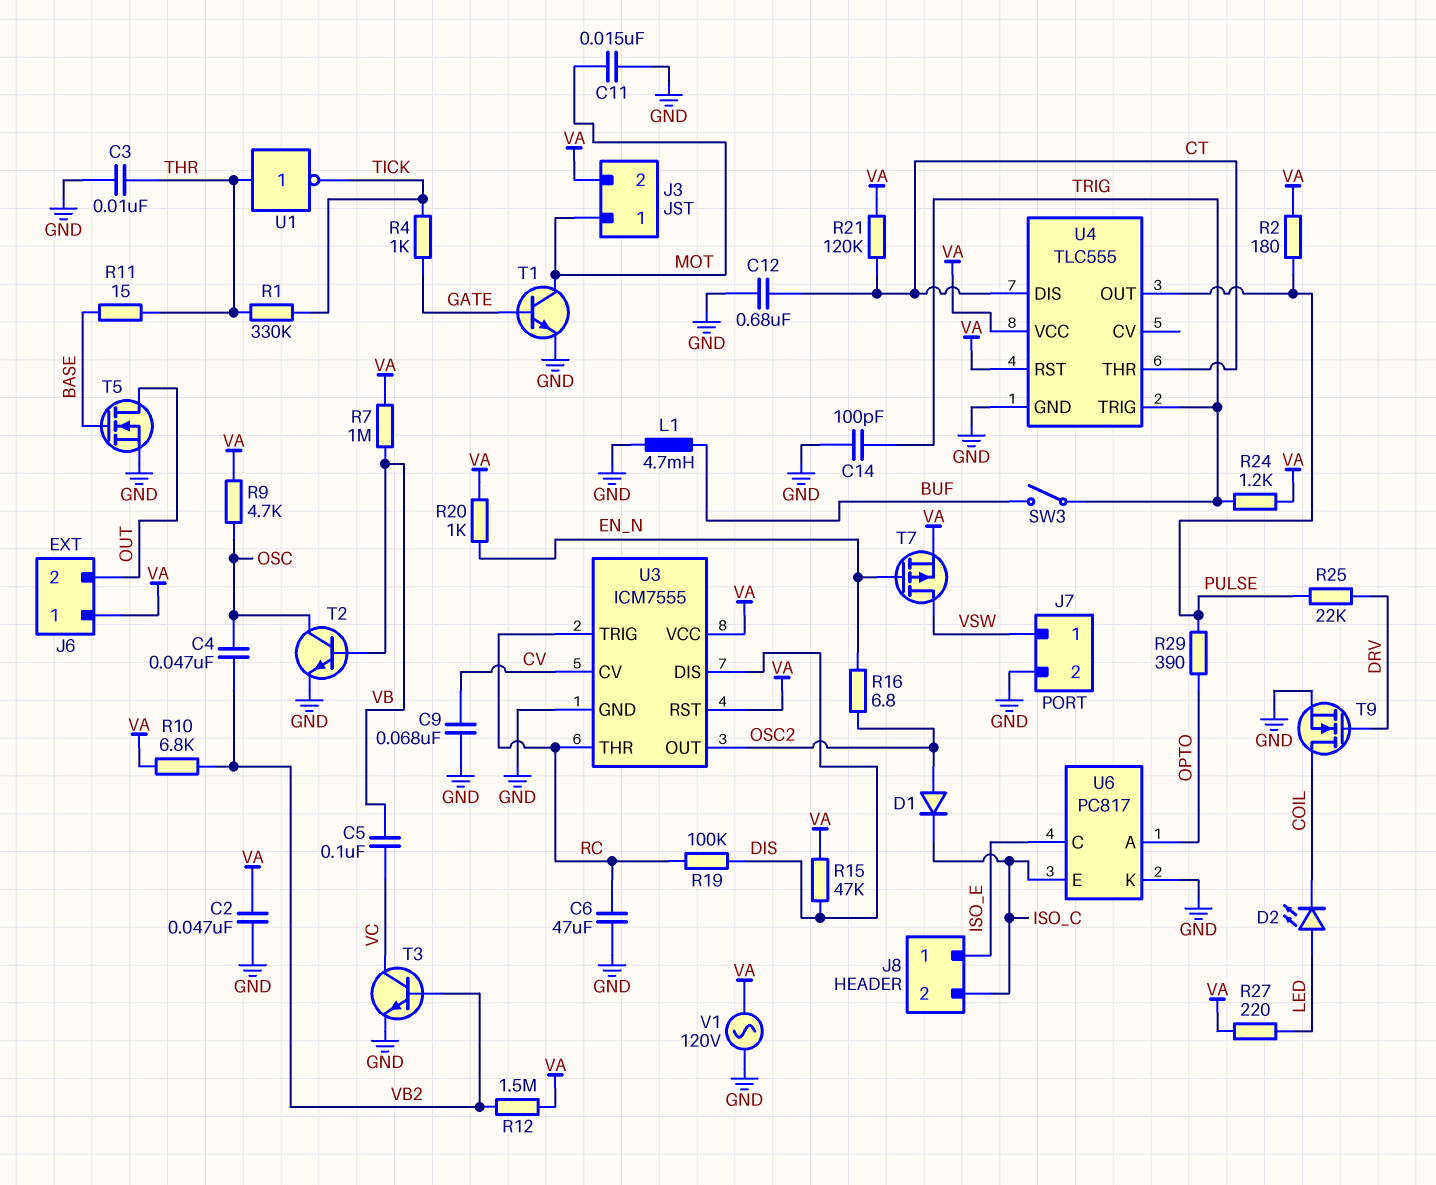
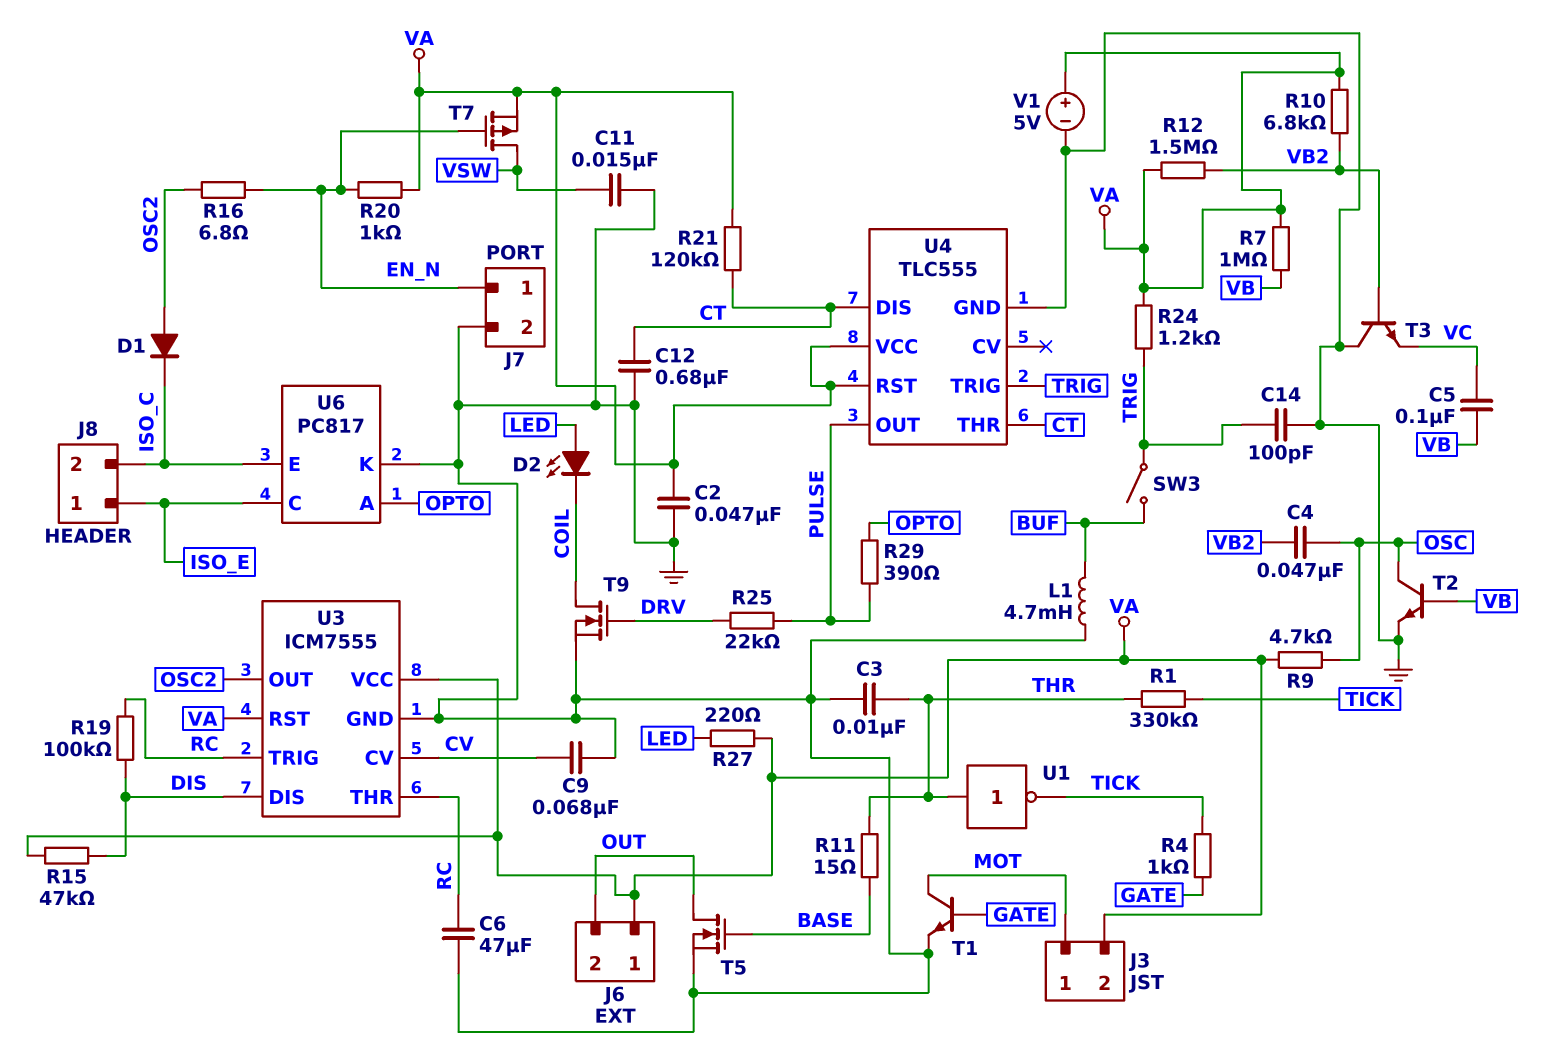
C11: 15nF (GND, MOT) -> 15nF (GND, VSW)
J7 pin 1: VSW -> EN_N
R2: 180 (PULSE, VA) -> none
T3: NPN (B VB2, C VC, E GND) -> NPN (B VB2, C GND, E VC)
V1: AC 120V (GND, VA) -> 5V (plus VA, minus GND)

